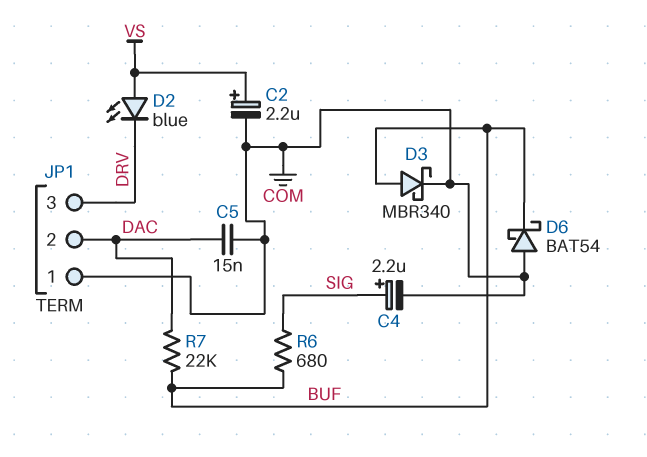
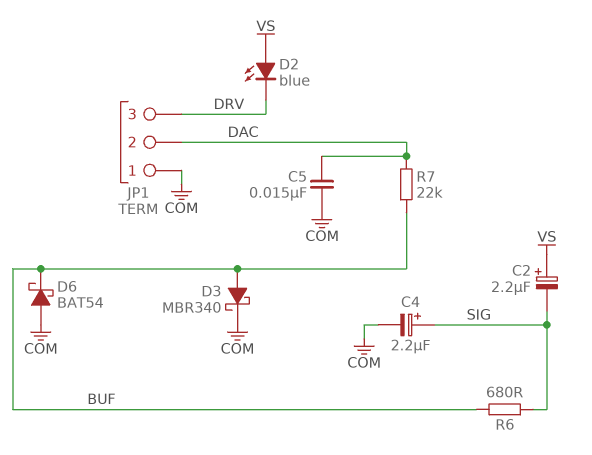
C2: 2.2uF (plus VS, minus COM) -> 2.2uF (plus VS, minus SIG)

